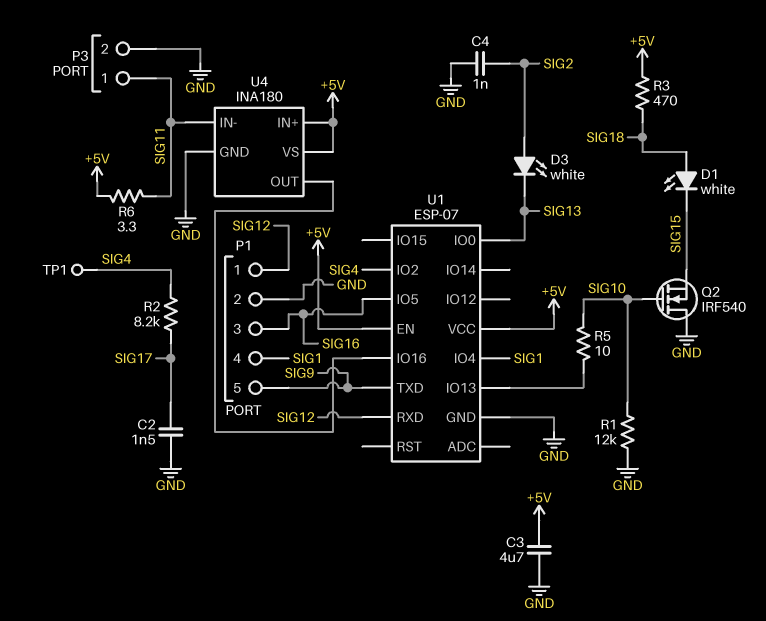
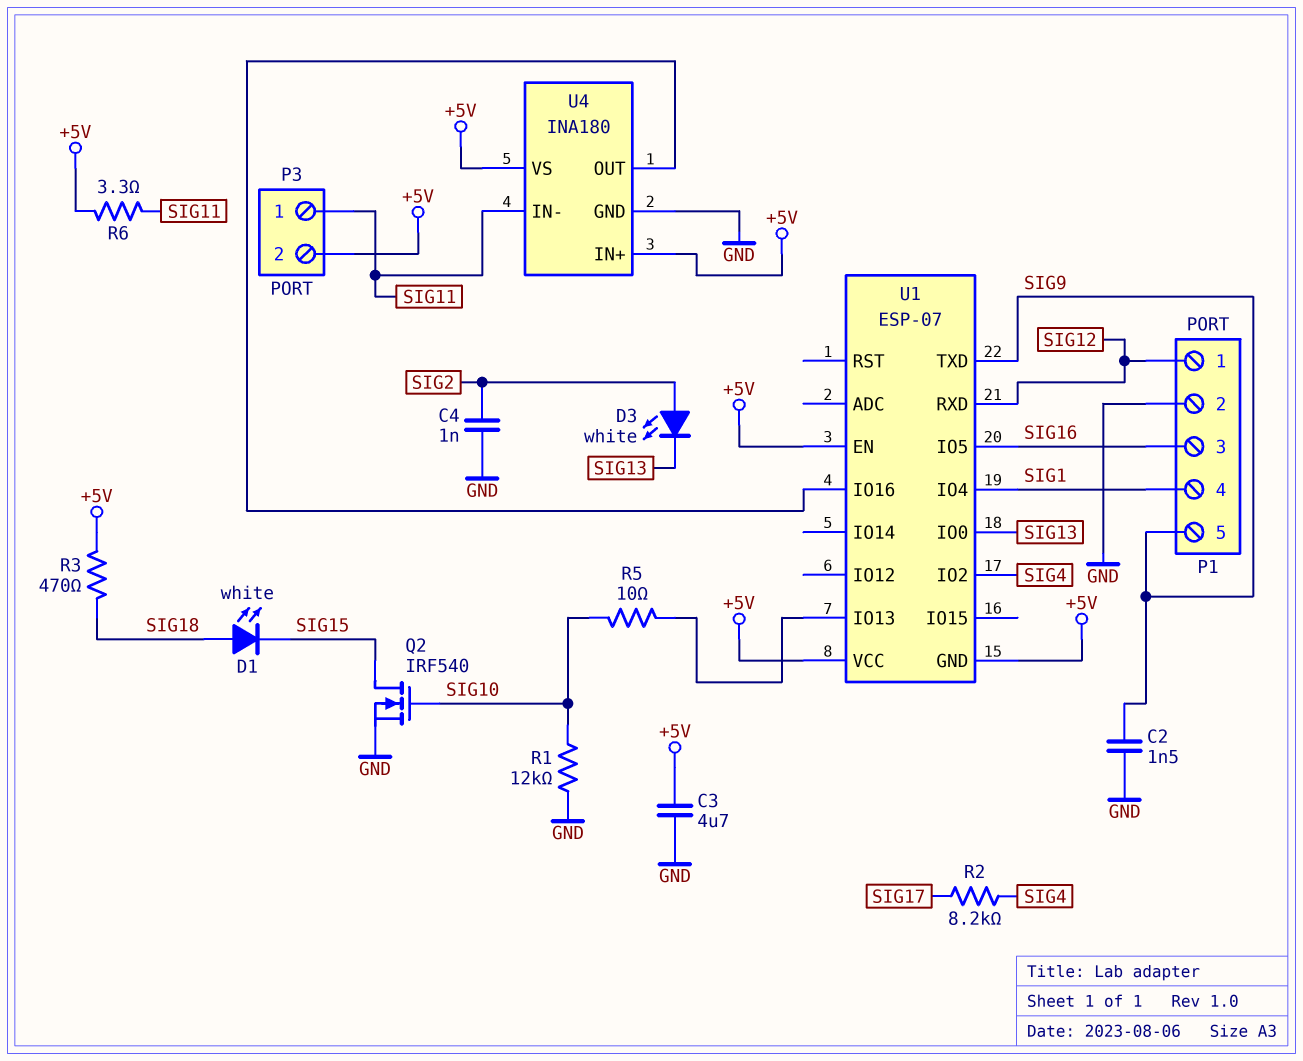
C2: 1.5nF (GND, SIG17) -> 1.5nF (GND, SIG9)
P3 pin 2: GND -> +5V
Q2: NMOS IRF540 (G SIG10, D GND, S SIG15) -> NMOS IRF540 (G SIG10, D SIG15, S GND)
TP1: test point (SIG4) -> none
U1 pin GND: GND -> +5V

